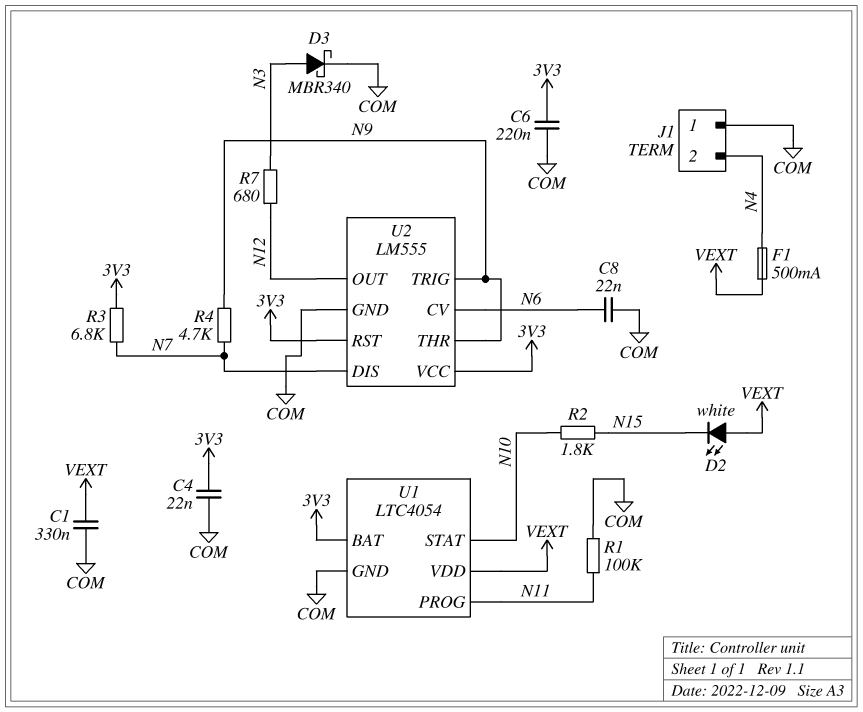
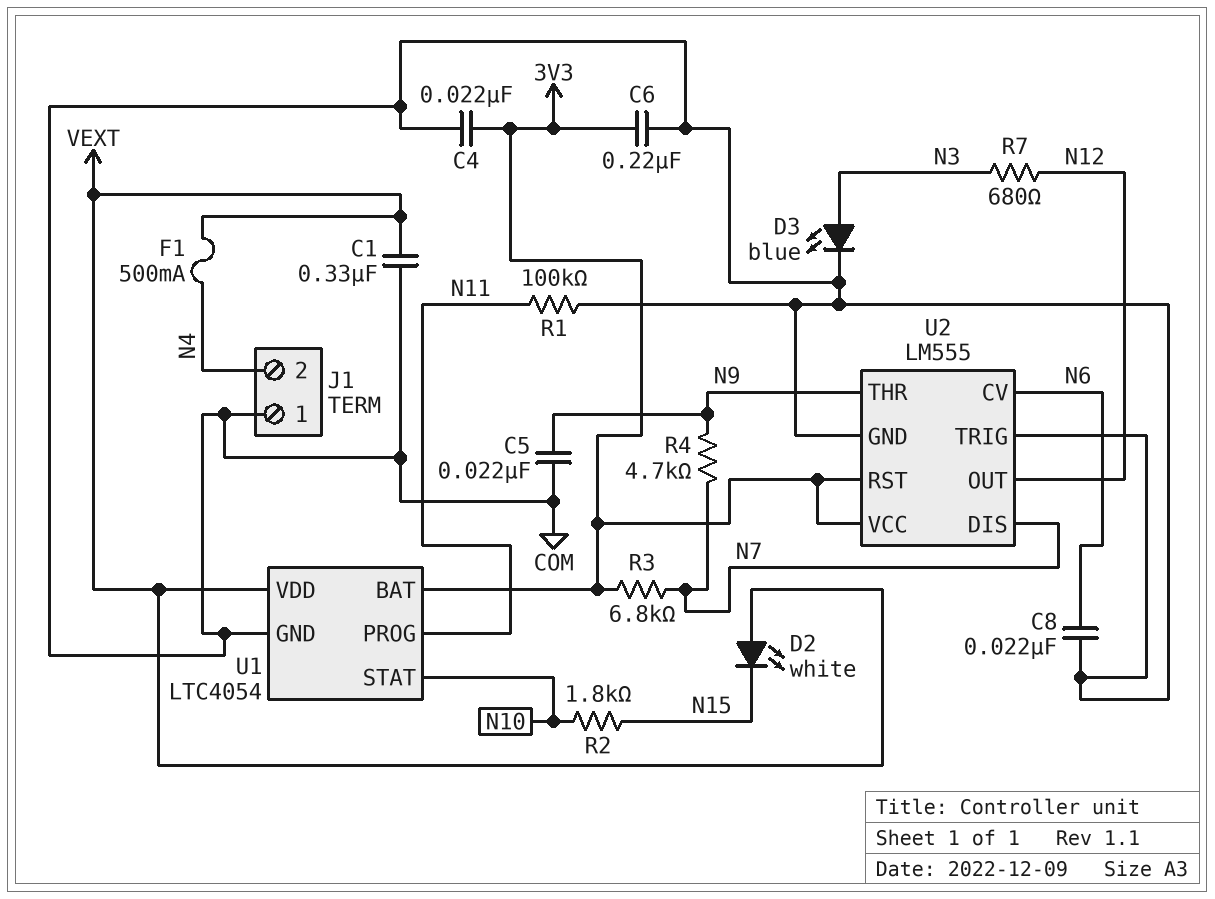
C5: none -> 22nF (COM, N9)
D3: schottky MBR340 (A N3, K COM) -> LED blue (A N3, K COM)
U2 pin TRIG: N9 -> COM

